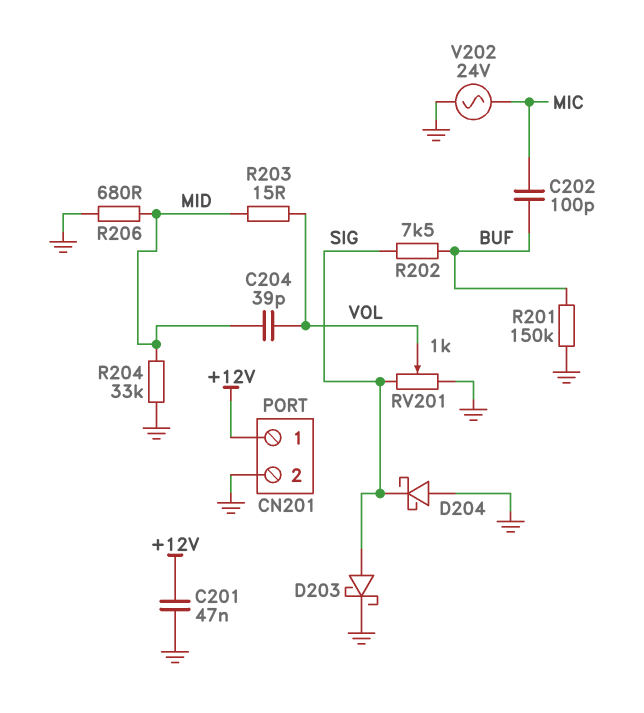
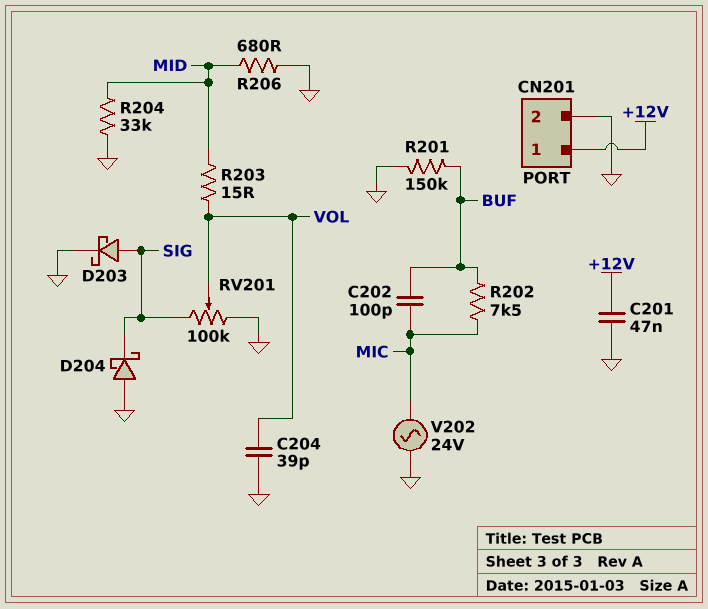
C204: 39pF (MID, VOL) -> 39pF (GND, VOL)
R202: 7.5k (BUF, SIG) -> 7.5k (BUF, MIC)
RV201: 1k (GND, SIG, wiper VOL) -> 100k (GND, SIG, wiper VOL)

